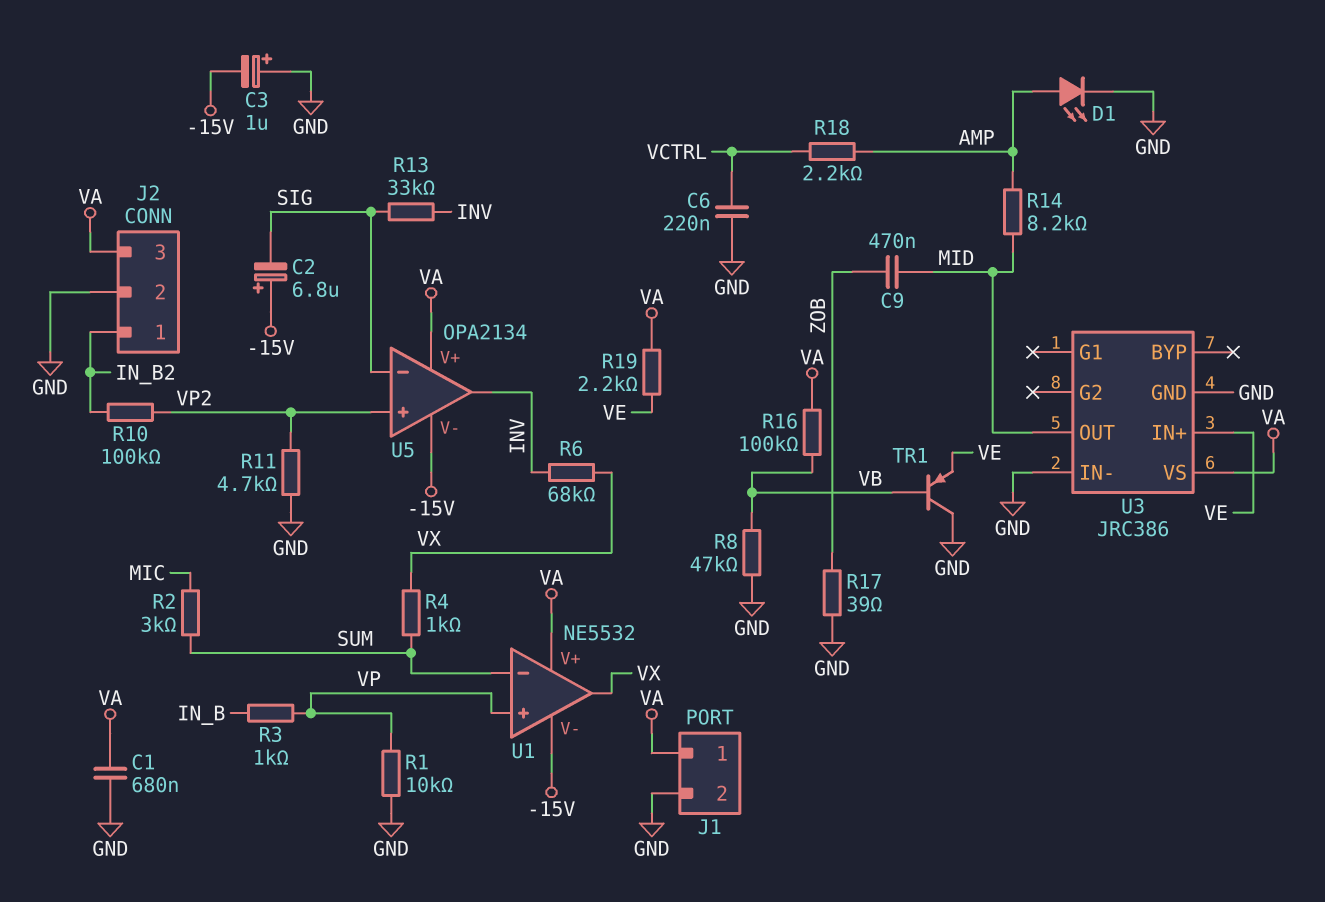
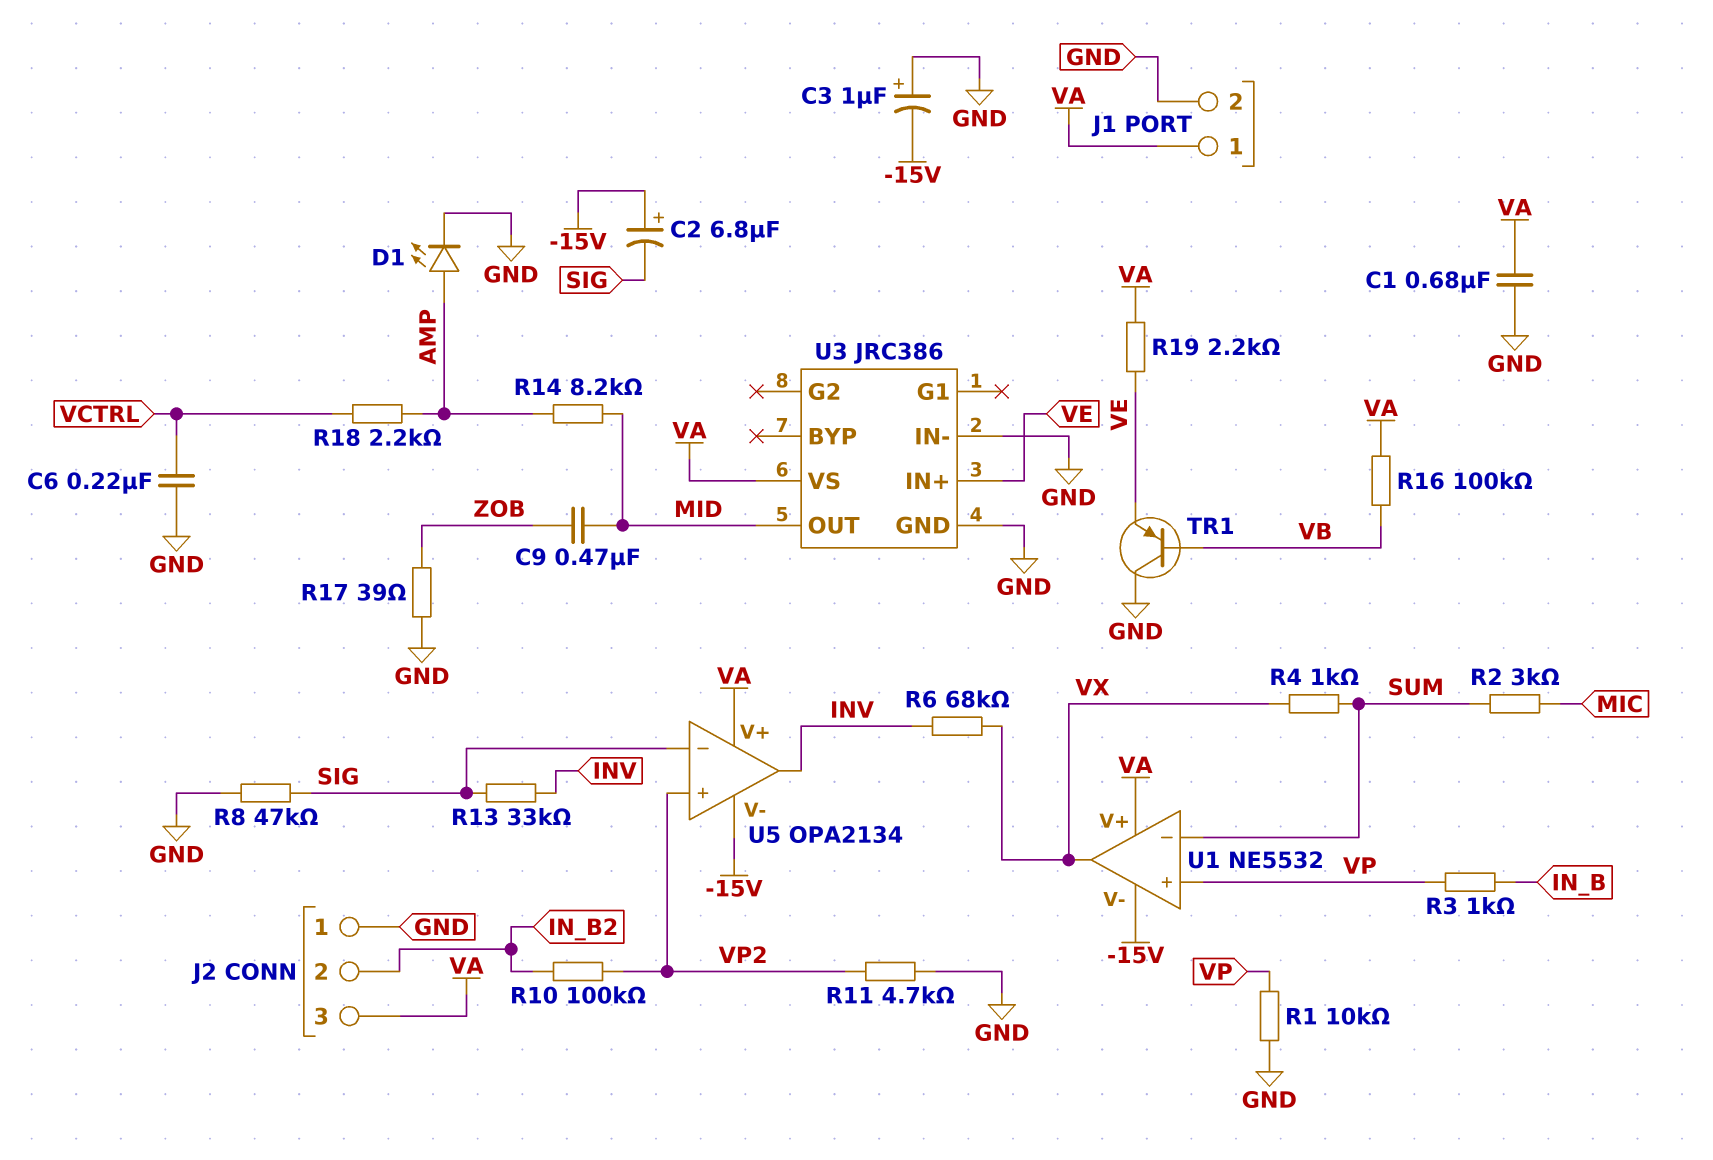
J2 pin 1: IN_B2 -> GND
J2 pin 2: GND -> IN_B2
R8: 47k (GND, VB) -> 47k (GND, SIG)

